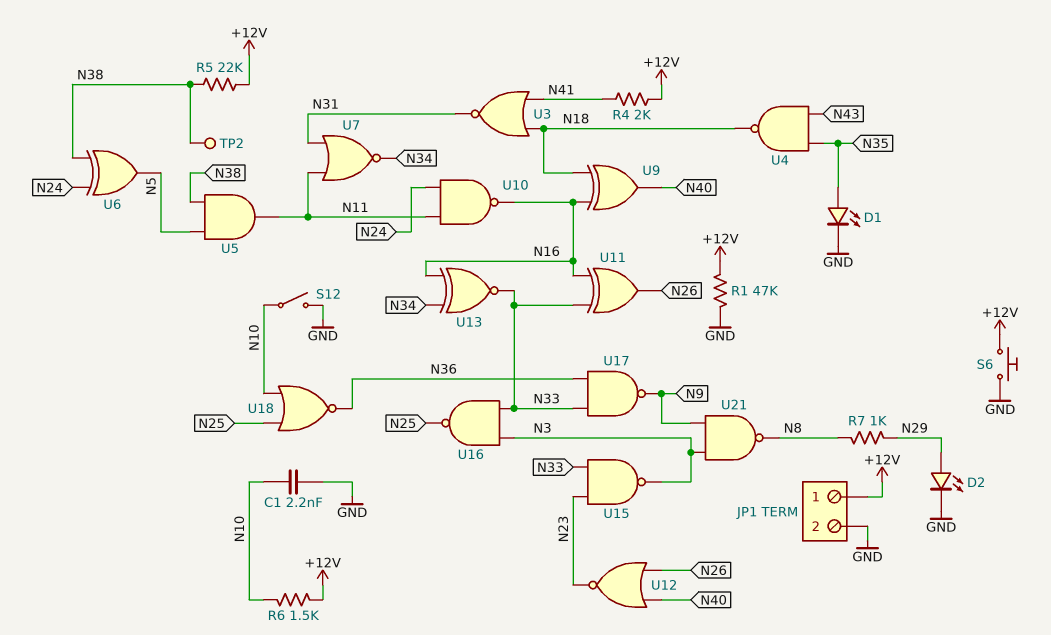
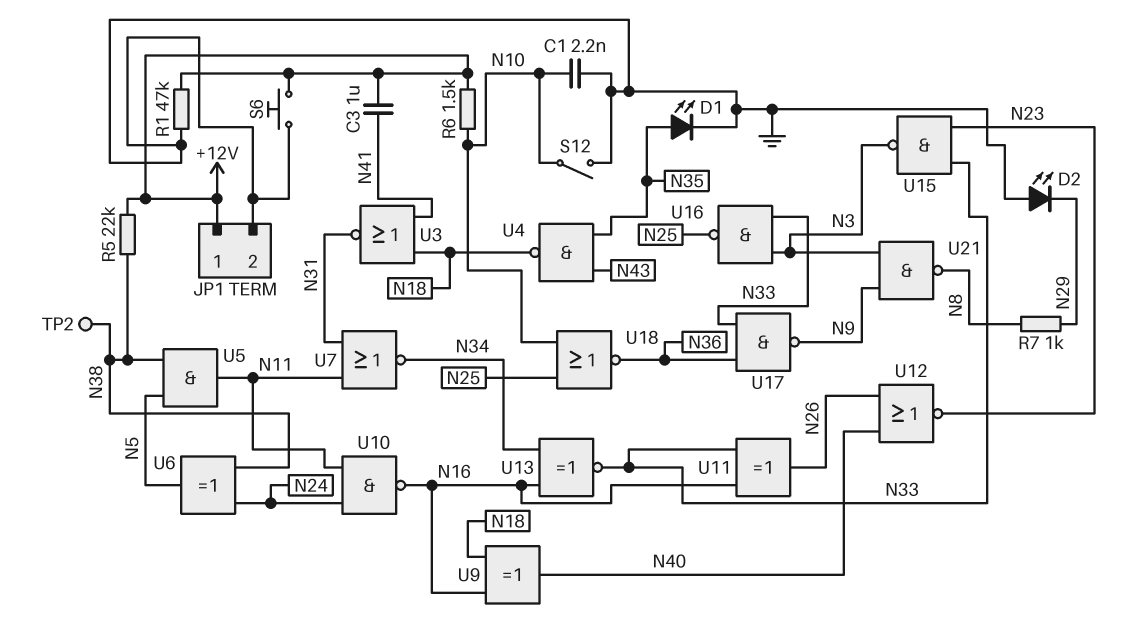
C3: none -> 1uF (+12V, N41)
D2: LED (A N29, K GND) -> LED (A GND, K N29)
R4: 2k (+12V, N41) -> none

